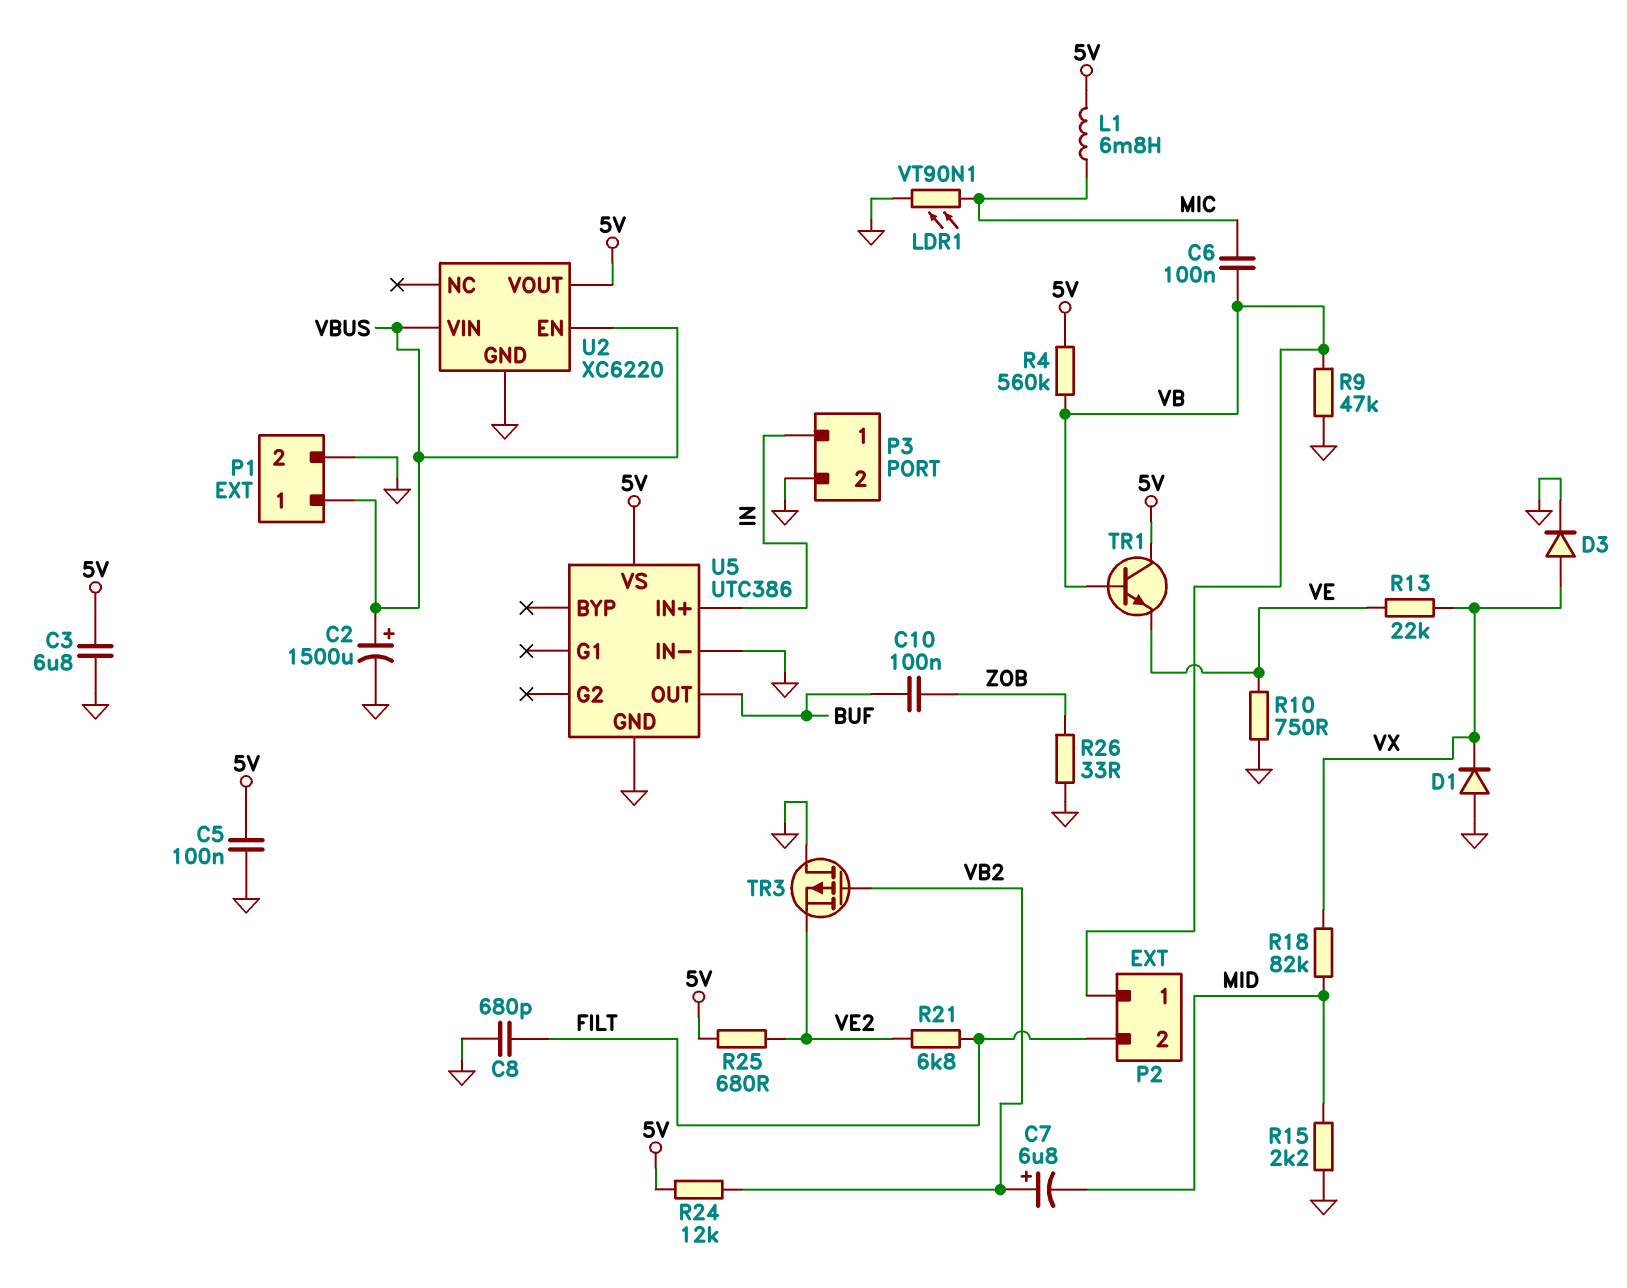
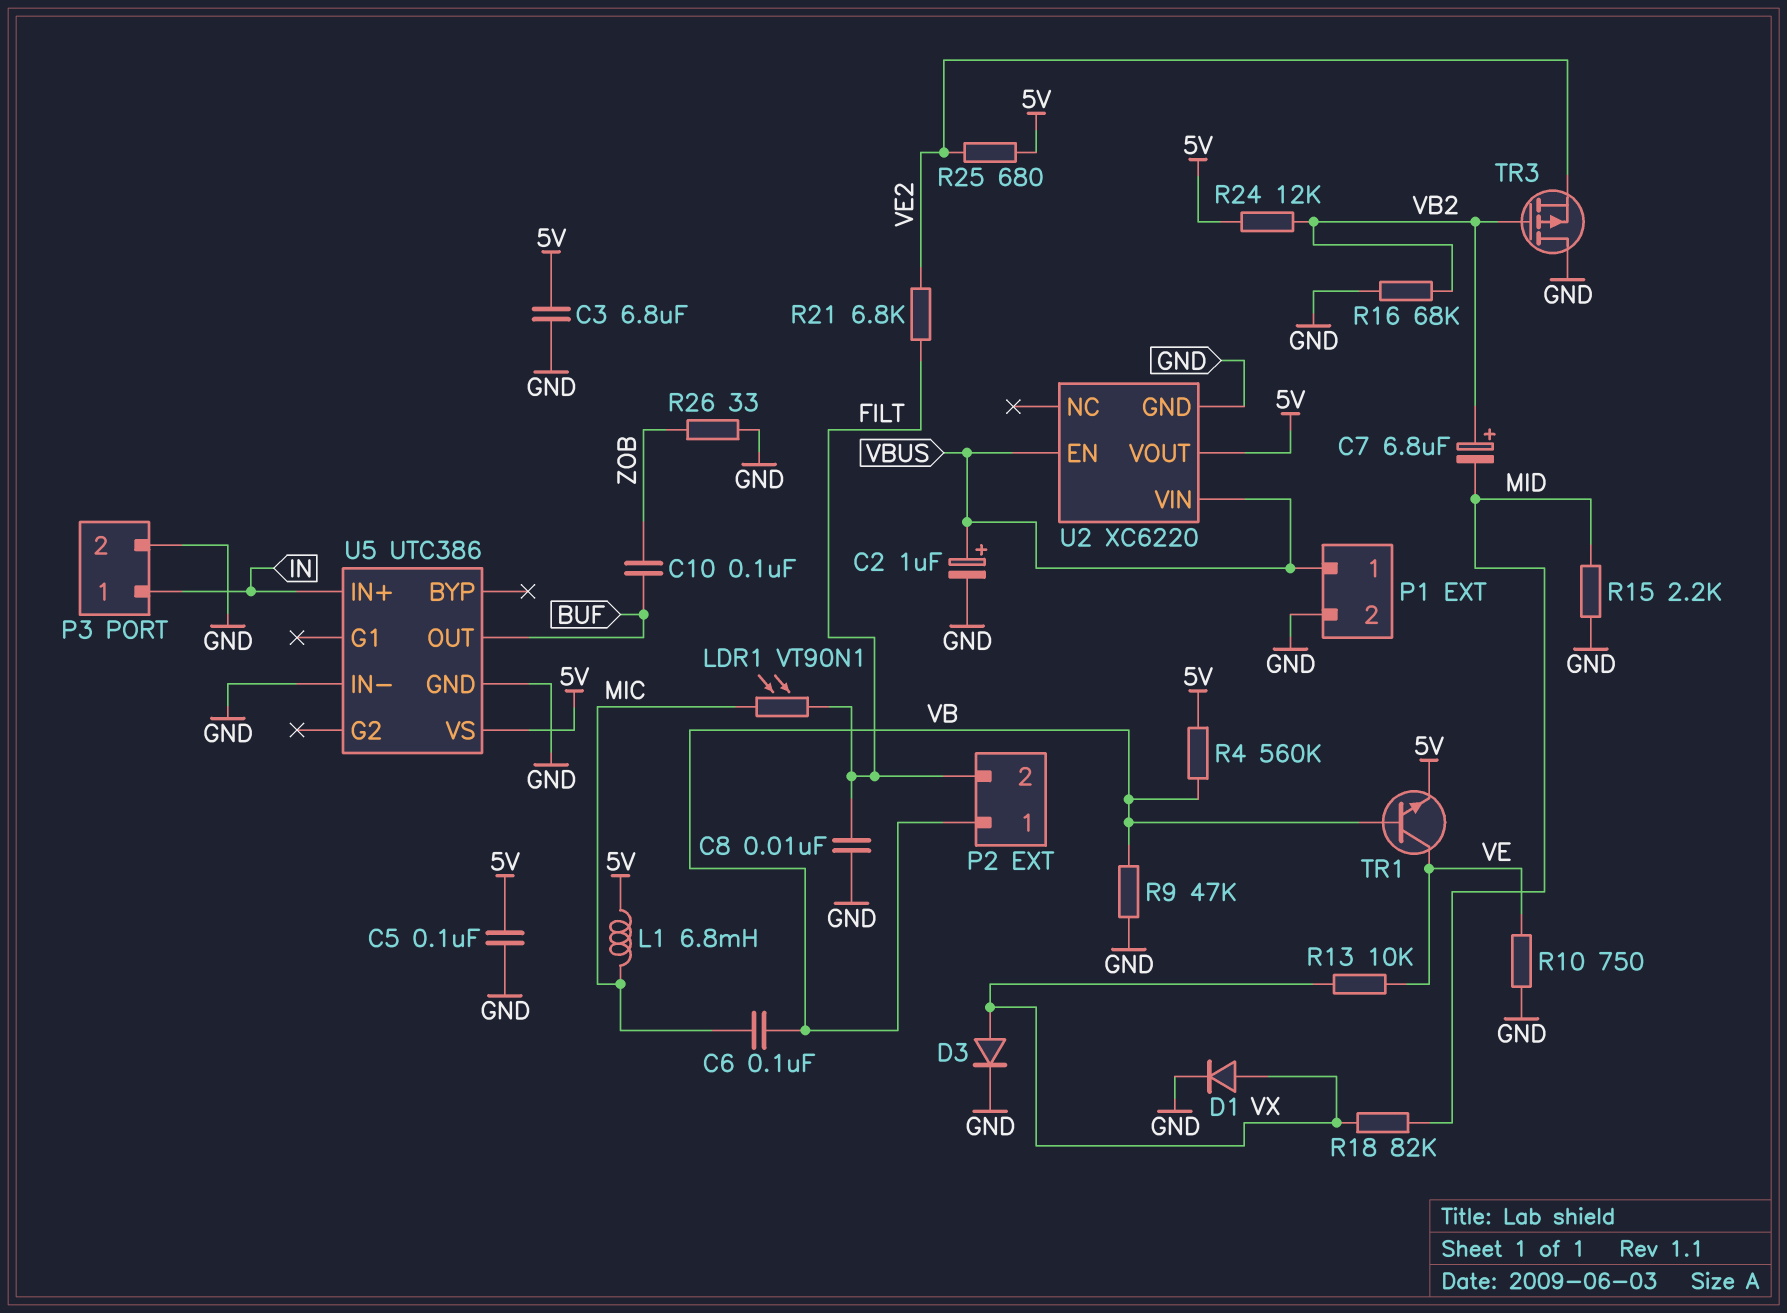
C2: 1500uF (plus VBUS, minus GND) -> 1uF (plus VBUS, minus GND)
C8: 680pF (FILT, GND) -> 10nF (FILT, GND)
D1: diode (A GND, K VX) -> diode (A VX, K GND)
LDR1: VT90N1 (GND, MIC) -> VT90N1 (FILT, MIC)
R13: 22k (VE, VX) -> 10k (VE, VX)
R16: none -> 68k (GND, VB2)
TR1: NPN (B VB, C 5V, E VE) -> NPN (B VB, C VE, E 5V)

